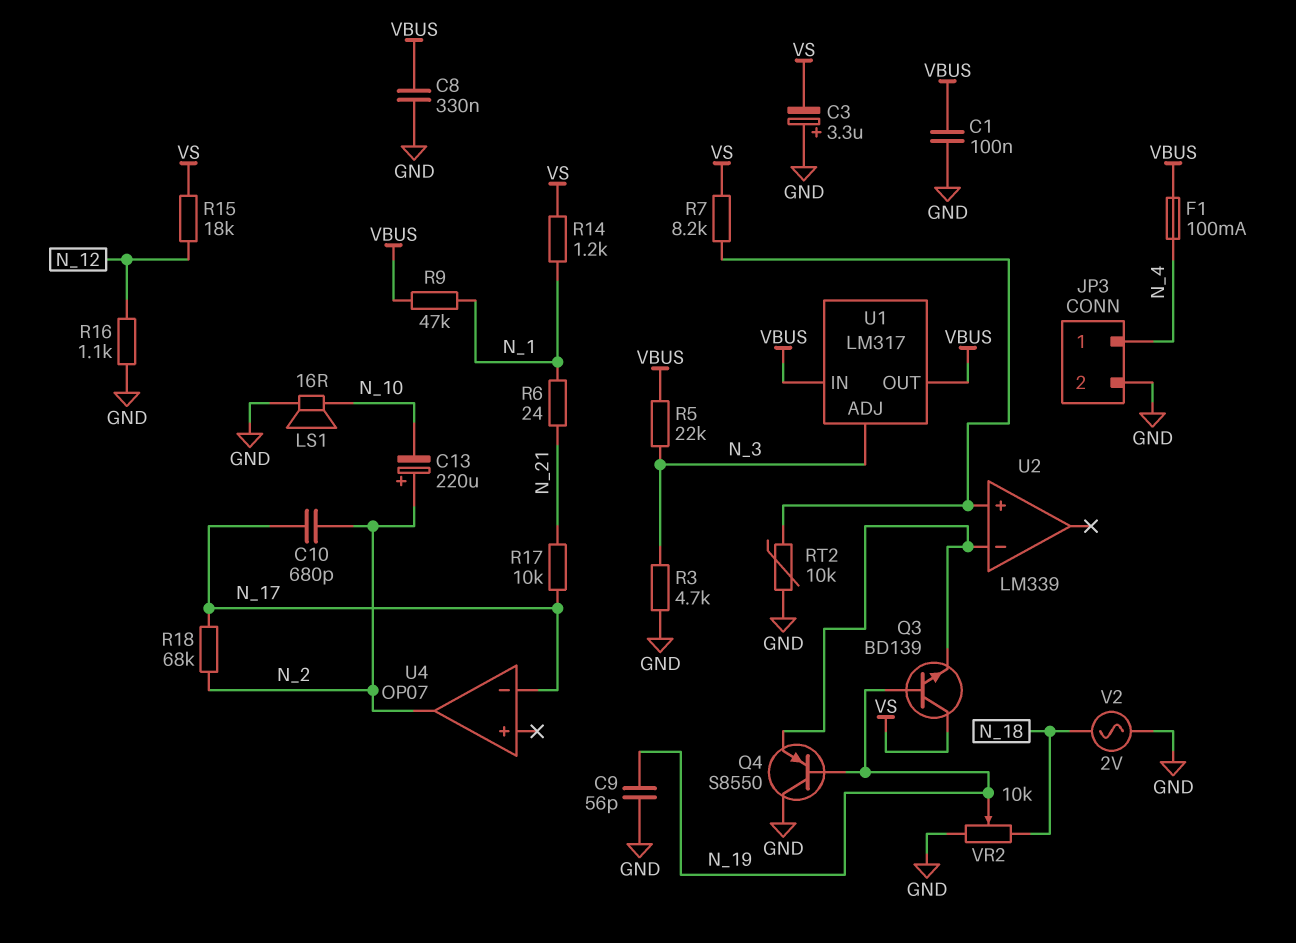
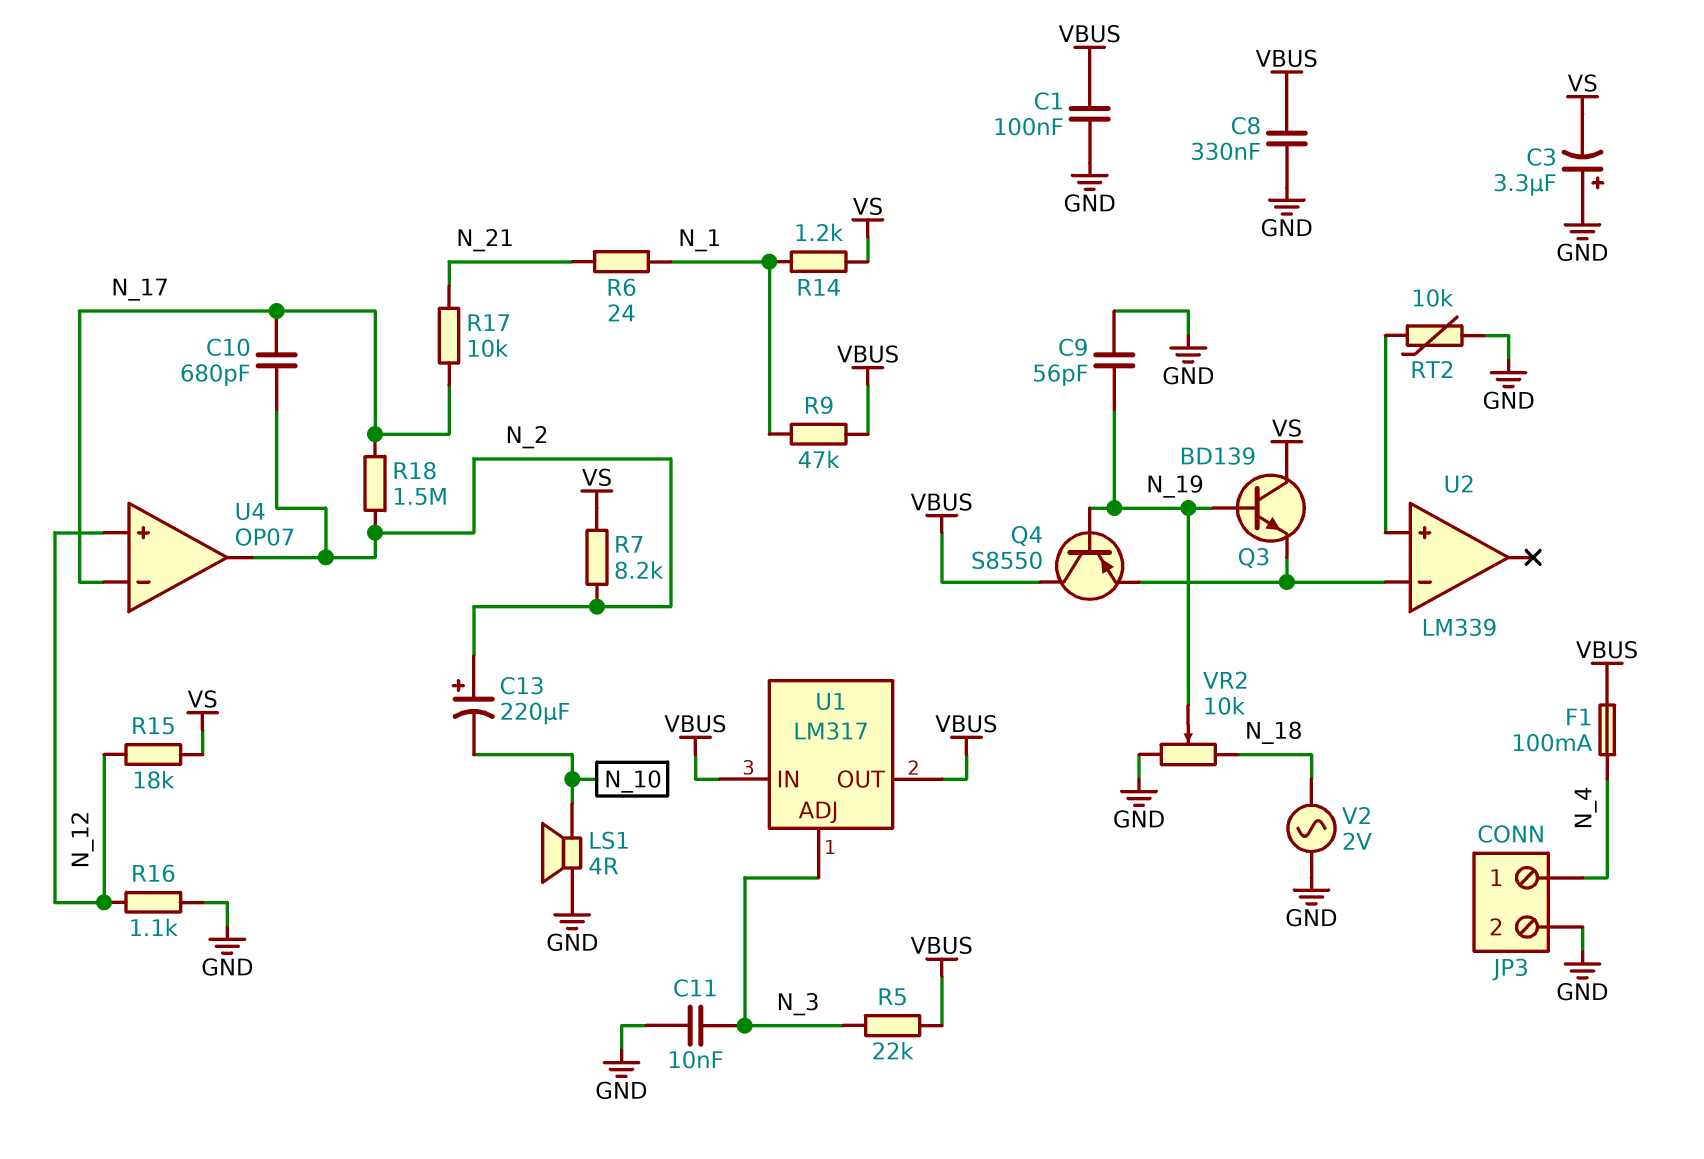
C11: none -> 10nF (GND, N_3)
LS1: speaker 16R (GND, N_10) -> speaker 4R (GND, N_10)
Q4: PNP S8550 (B N_19, C GND, E U2/in-) -> PNP S8550 (B N_19, C VBUS, E U2/in-)
R3: 4.7k (GND, N_3) -> none
R7: 8.2k (U2/in+, VS) -> 8.2k (N_2, VS)
R18: 68k (N_2, N_17) -> 1.5M (N_2, N_17)
U4 pin in+: none -> N_12

